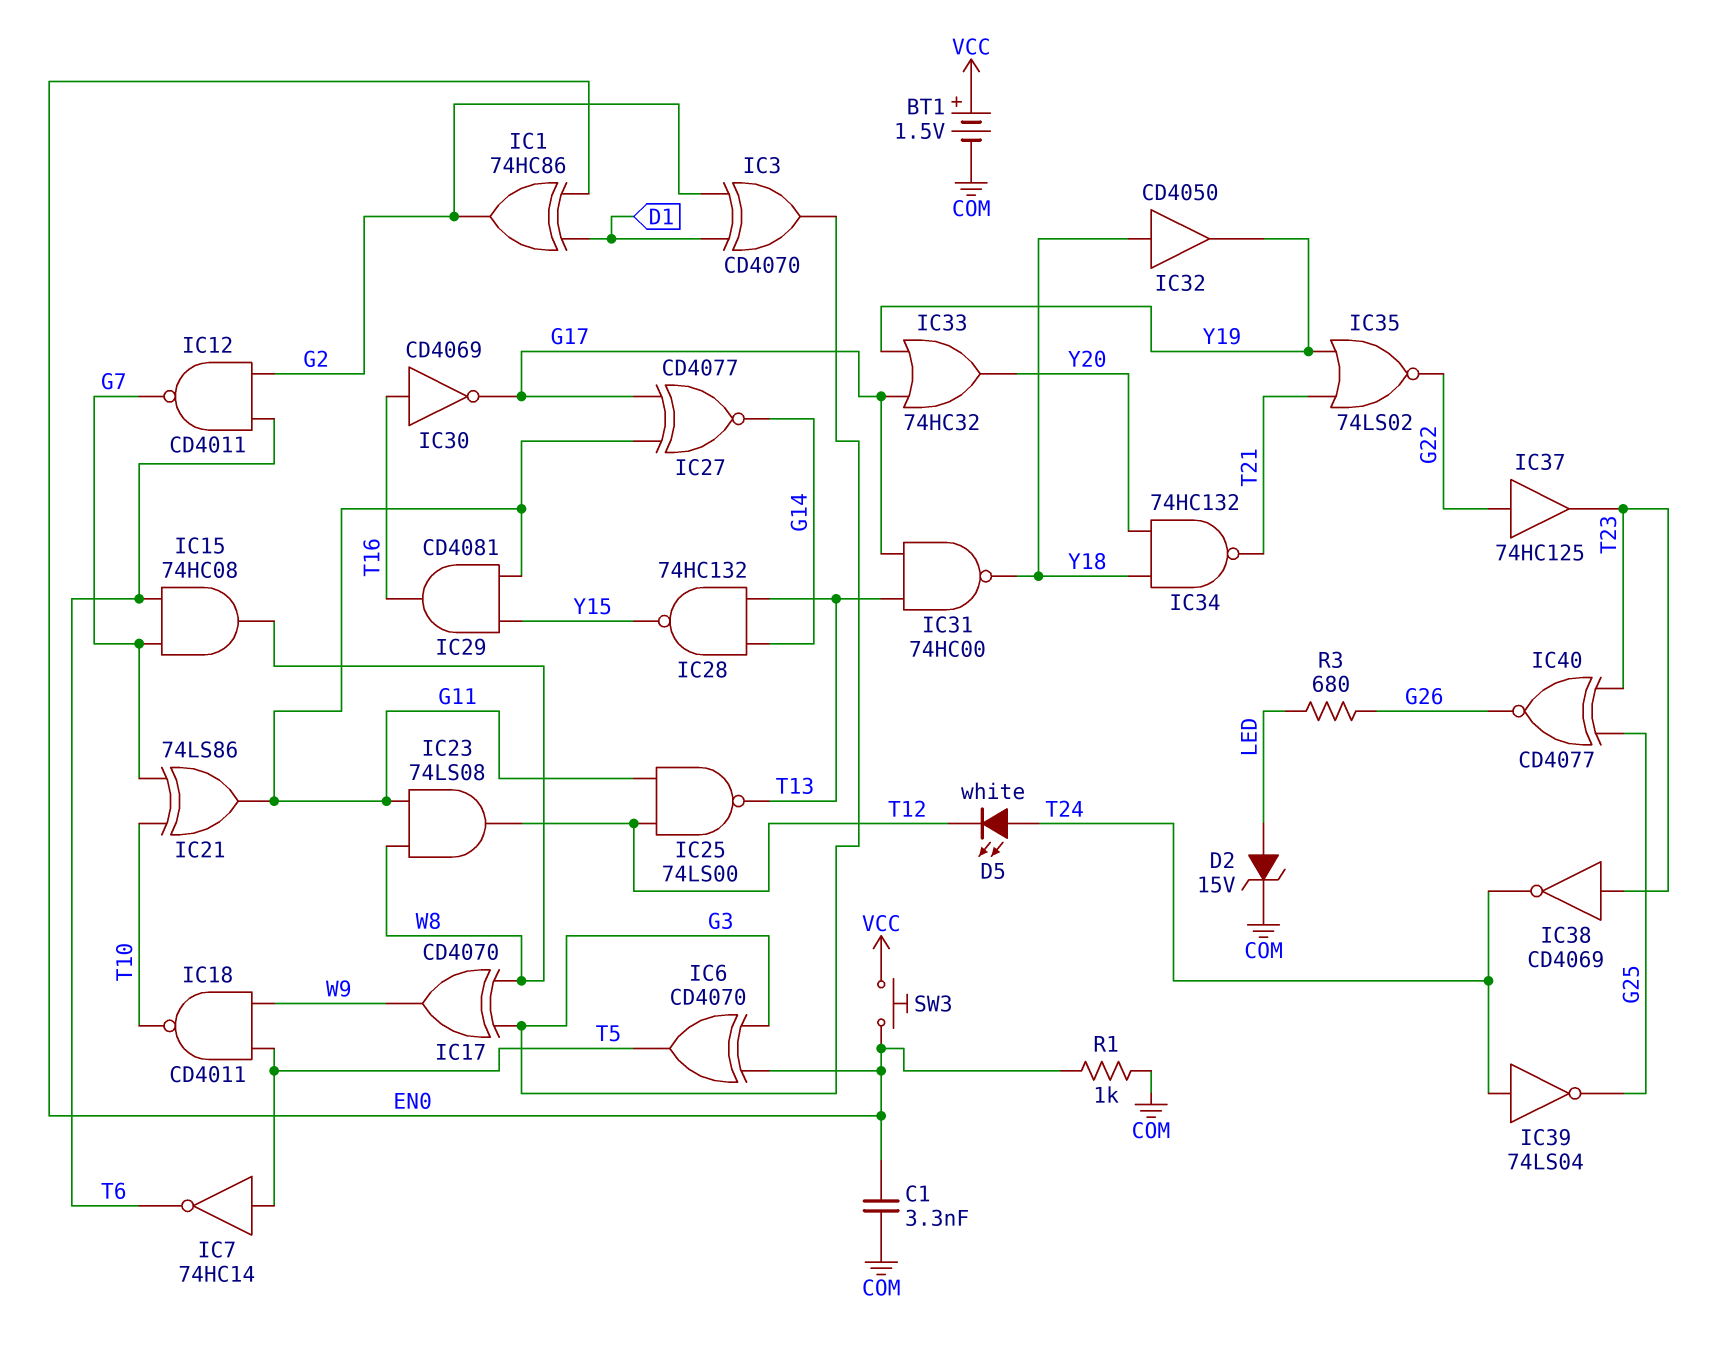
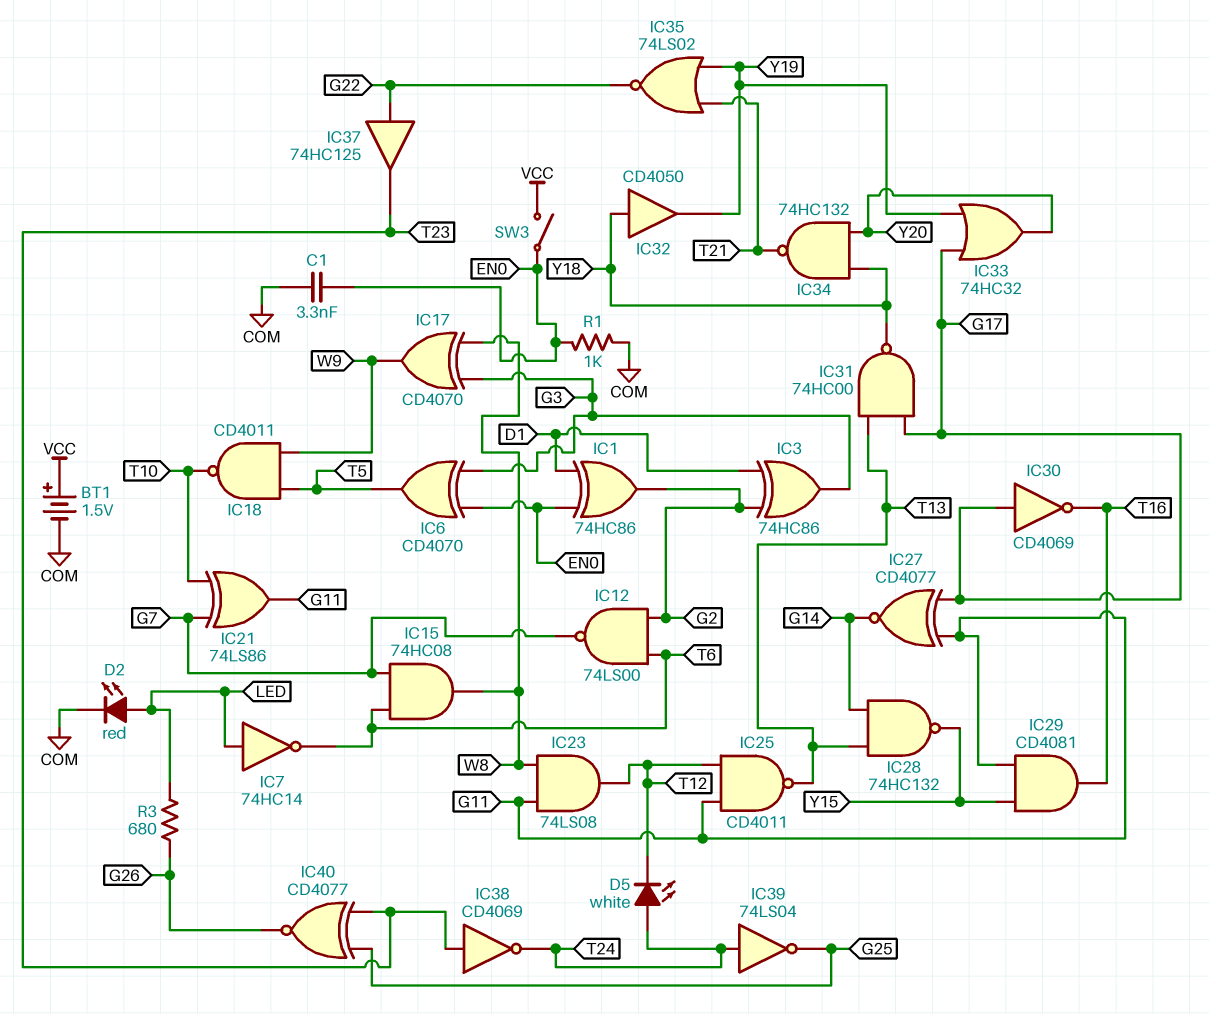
D2: zener 15V (A LED, K COM) -> LED red (A LED, K COM)
IC3: XOR CD4070 (in D1, in G2, out G3) -> XOR 74HC86 (in D1, in G2, out G3)
IC7: NOT 74HC14 (in T5, out T6) -> NOT 74HC14 (in LED, out T6)
IC12: NAND CD4011 (in G2, in T6, out G7) -> NAND 74LS00 (in G2, in T6, out G7)
IC25: NAND 74LS00 (in G11, in T12, out T13) -> NAND CD4011 (in G11, in T12, out T13)
IC30: NOT CD4069 (in T16, out G17) -> NOT CD4069 (in G17, out T16)
SW3: button (EN0, VCC) -> switch (EN0, VCC)

